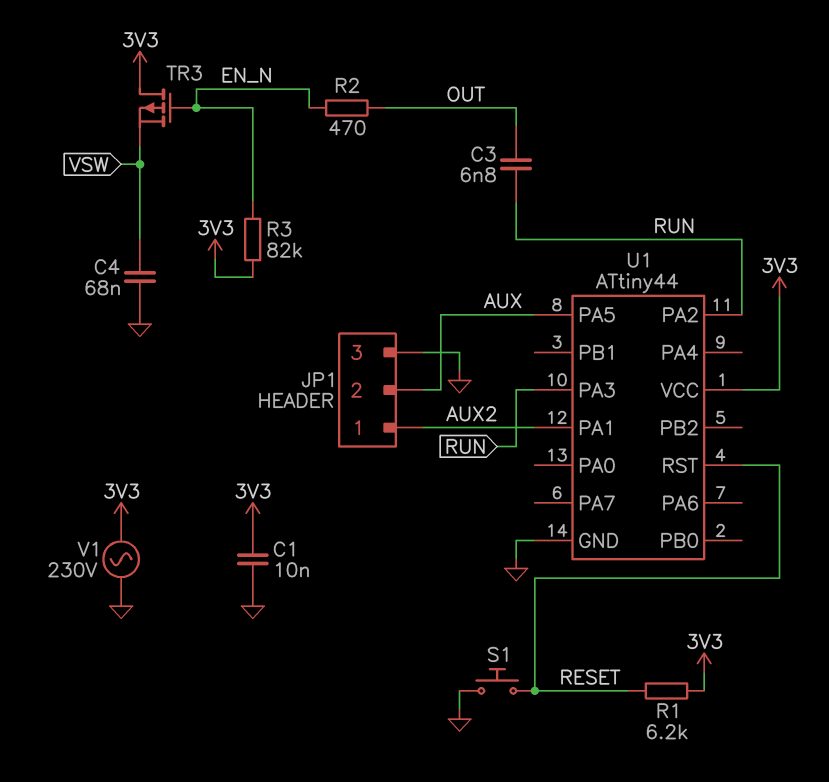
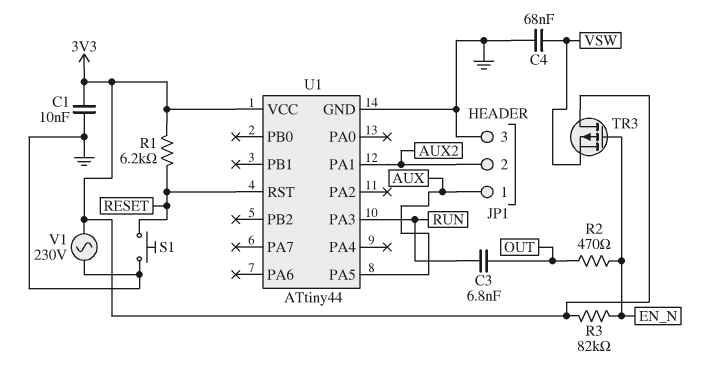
JP1 pin 1: AUX2 -> AUX
JP1 pin 2: AUX -> AUX2
U1 pin PA2: RUN -> none

